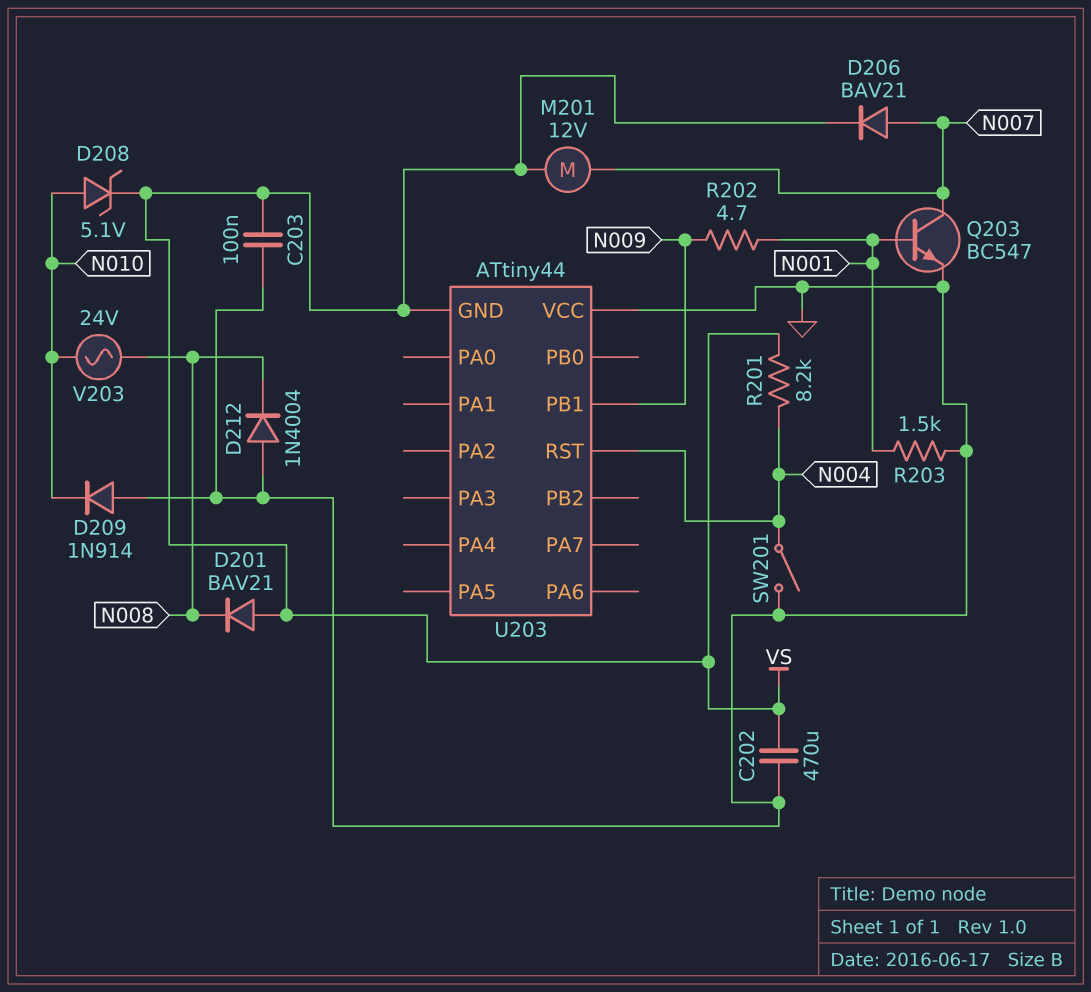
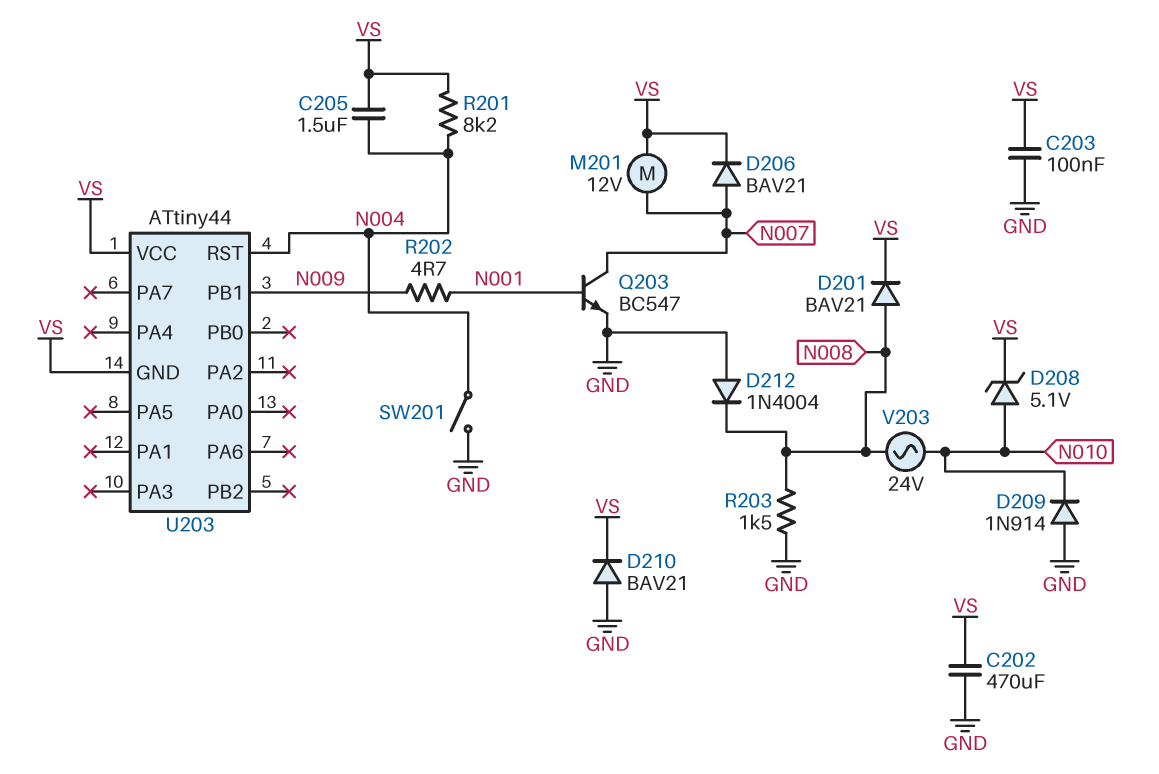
C205: none -> 1.5uF (N004, VS)
D201: diode BAV21 (A VS, K N008) -> diode BAV21 (A N008, K VS)
D210: none -> diode BAV21 (A GND, K VS)
R203: 1.5k (GND, N001) -> 1.5k (GND, N008)
U203 pin VCC: GND -> VS

